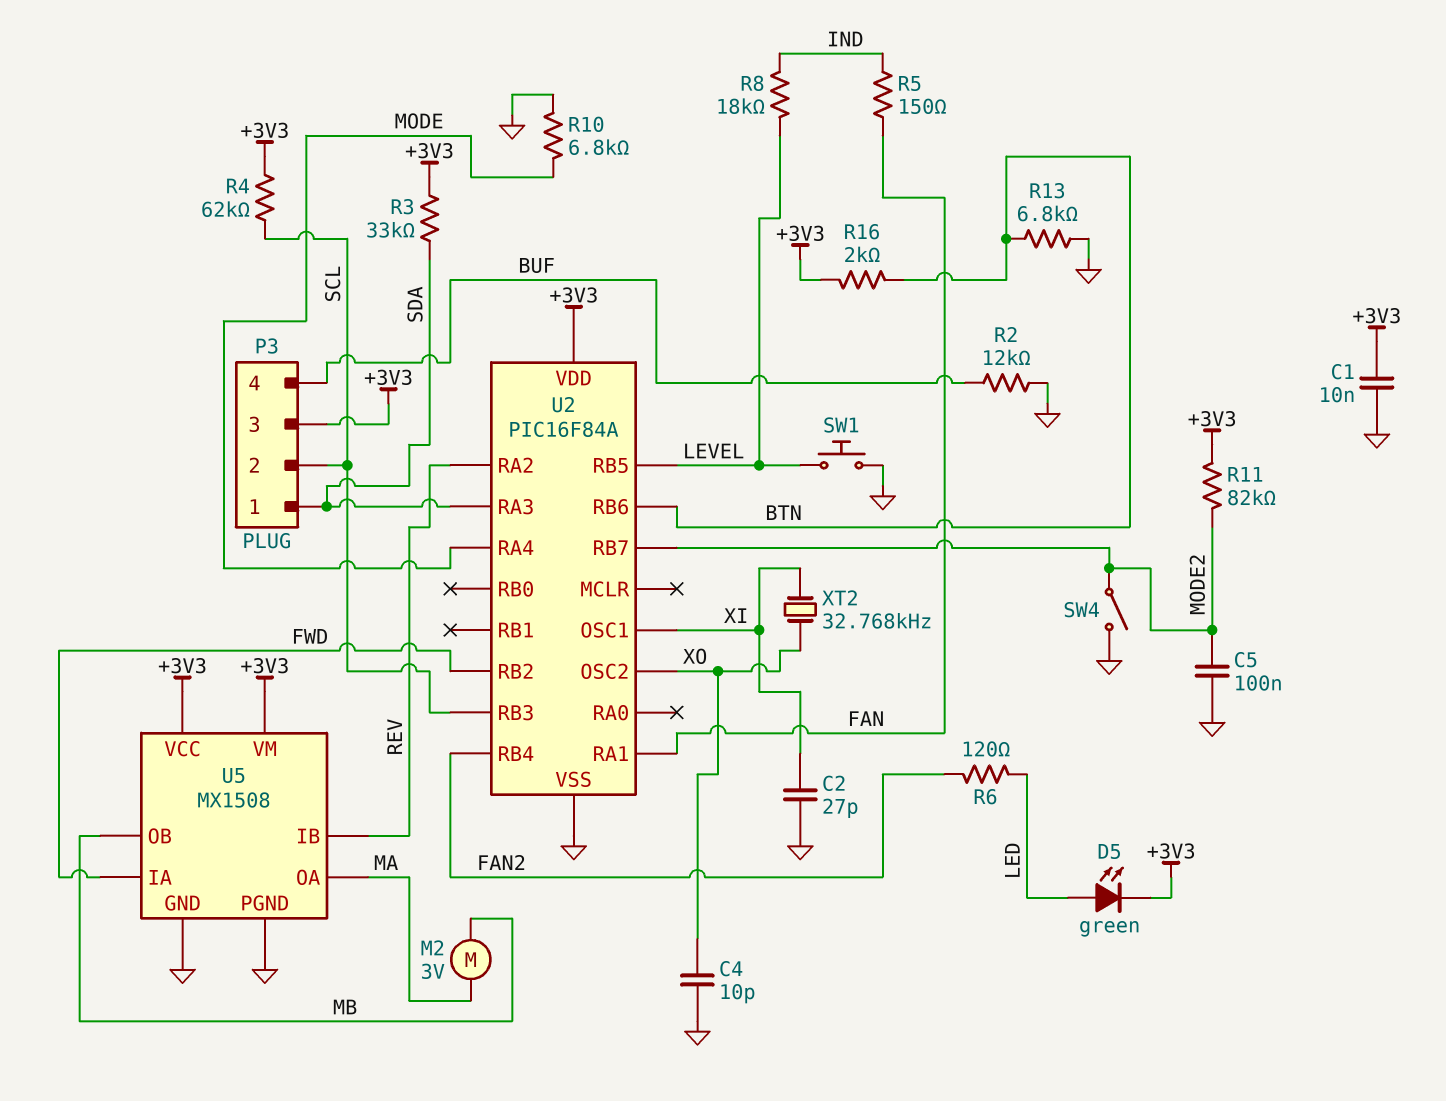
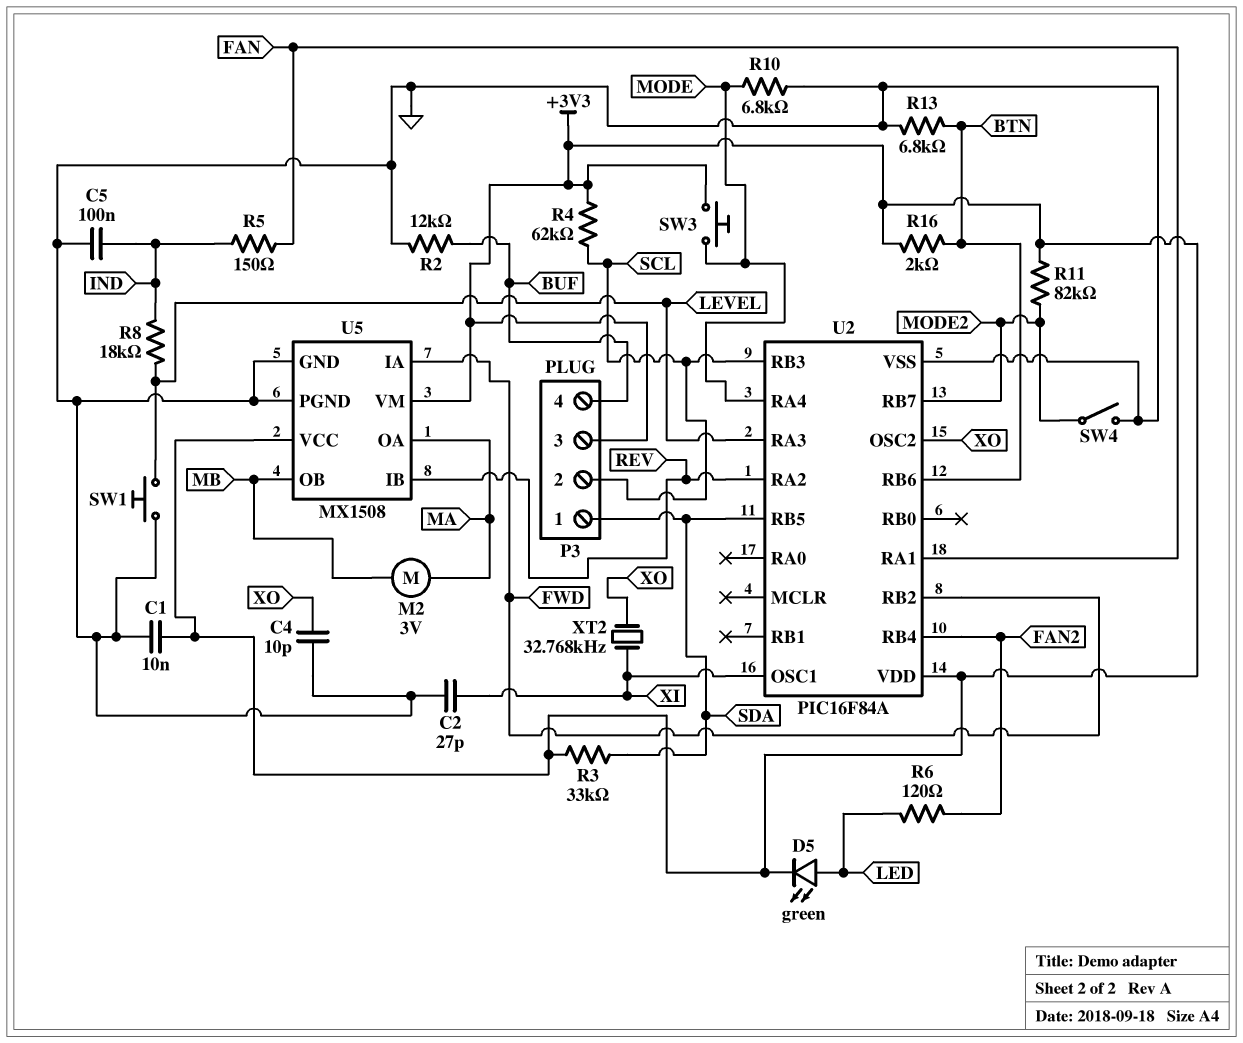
C5: 100nF (GND, MODE2) -> 100nF (GND, IND)
SW3: none -> button (+3V3, MODE)
U2 pin RA3: SDA -> LEVEL
U2 pin RB5: LEVEL -> SDA

